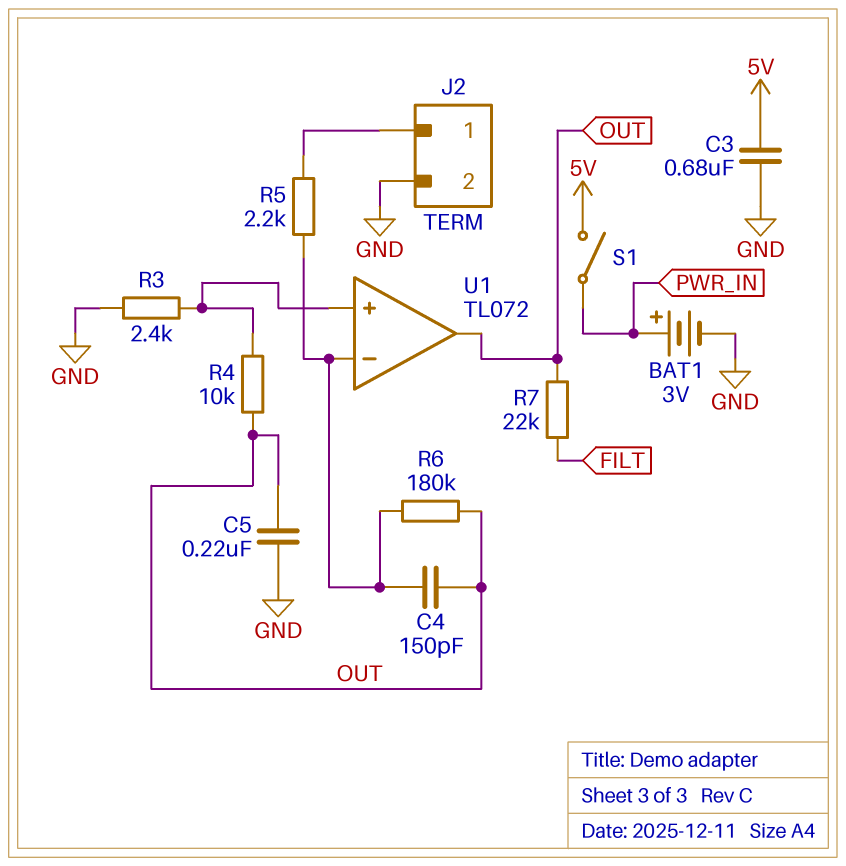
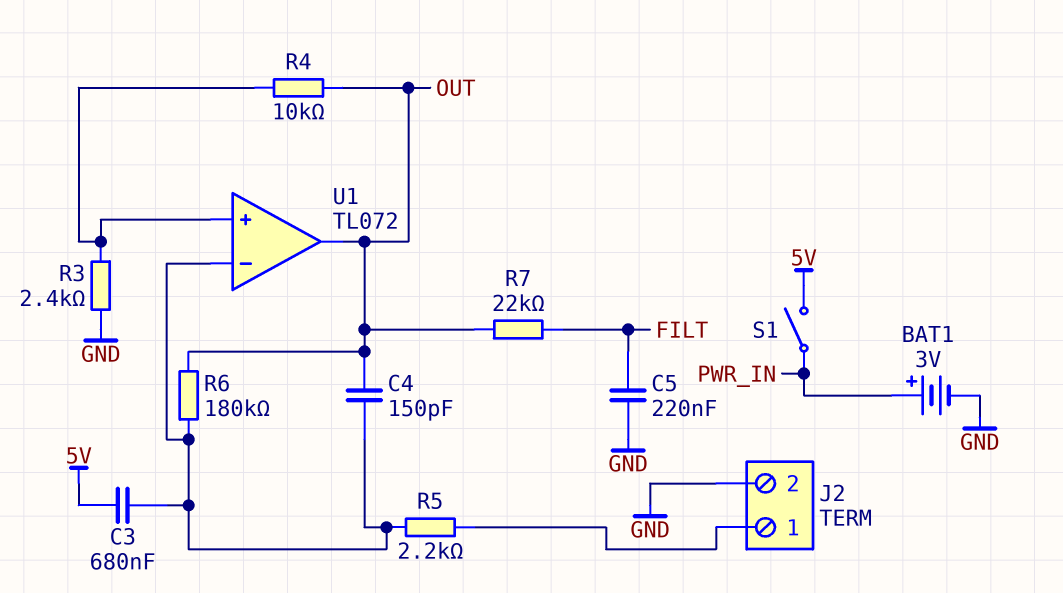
C3: 680nF (5V, GND) -> 680nF (5V, U1/in-)
C5: 220nF (GND, OUT) -> 220nF (FILT, GND)

